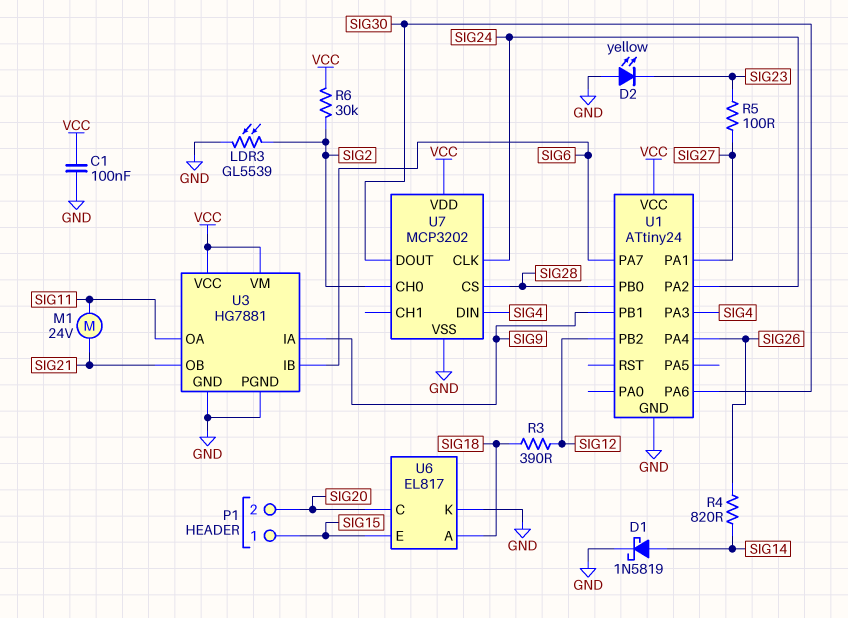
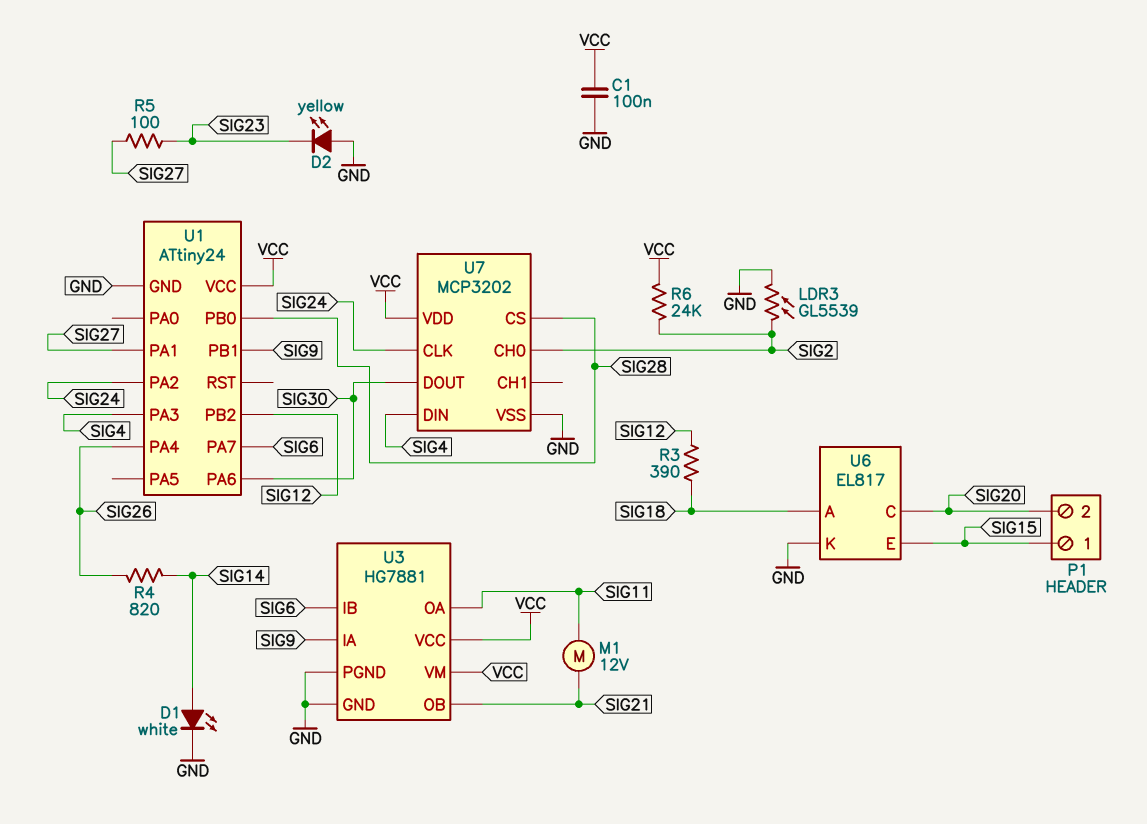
D1: schottky 1N5819 (A SIG14, K GND) -> LED white (A SIG14, K GND)
M1: motor 24V (SIG11, SIG21) -> motor 12V (SIG11, SIG21)
R6: 30k (SIG2, VCC) -> 24k (SIG2, VCC)

